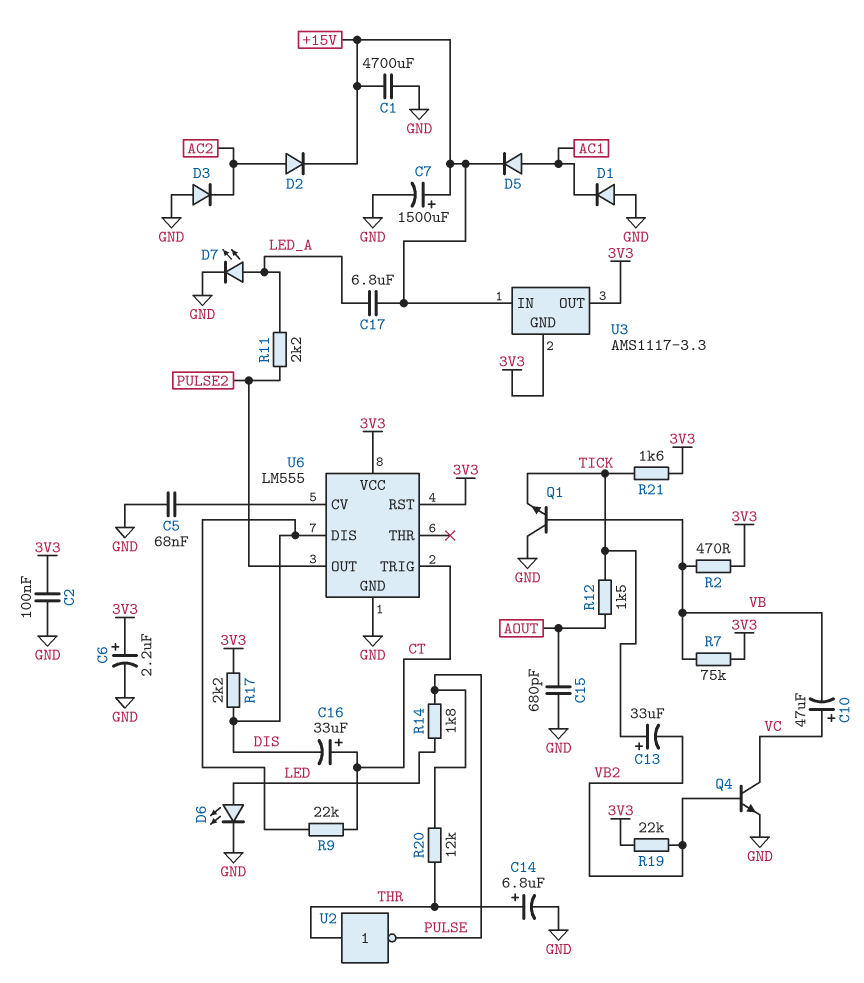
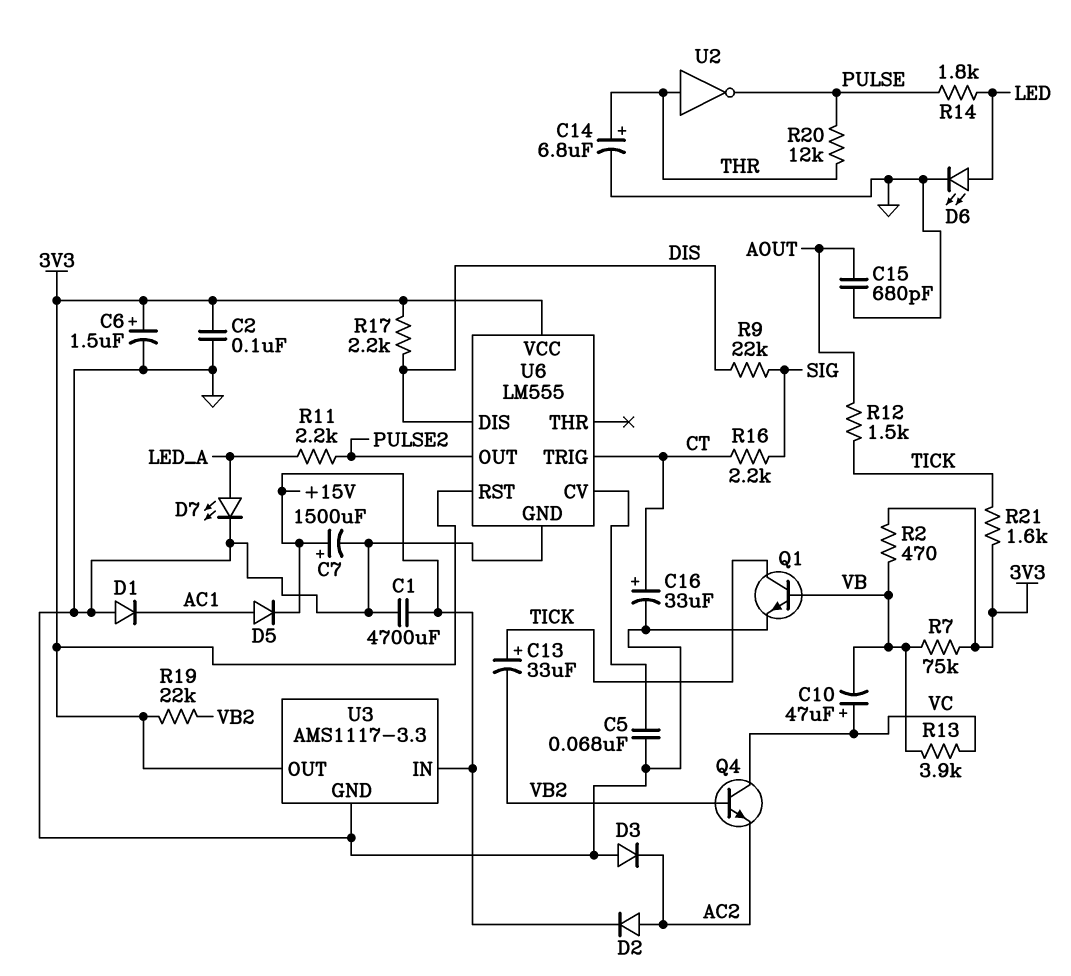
C6: 2.2uF (plus 3V3, minus GND) -> 1.5uF (plus 3V3, minus GND)
C16: 33uF (plus CT, minus DIS) -> 33uF (plus CT, minus GND)
C17: 6.8uF (+15V, LED_A) -> none
Q1: NPN (B VB, C GND, E TICK) -> NPN (B VB, C TICK, E GND)
Q4: NPN (B VB2, C VC, E GND) -> NPN (B VB2, C VC, E AC2)
R9: 22k (CT, DIS) -> 22k (DIS, SIG)
R13: none -> 3.9k (VB, VC)
R16: none -> 2.2k (CT, SIG)
U3 pin GND: 3V3 -> GND

